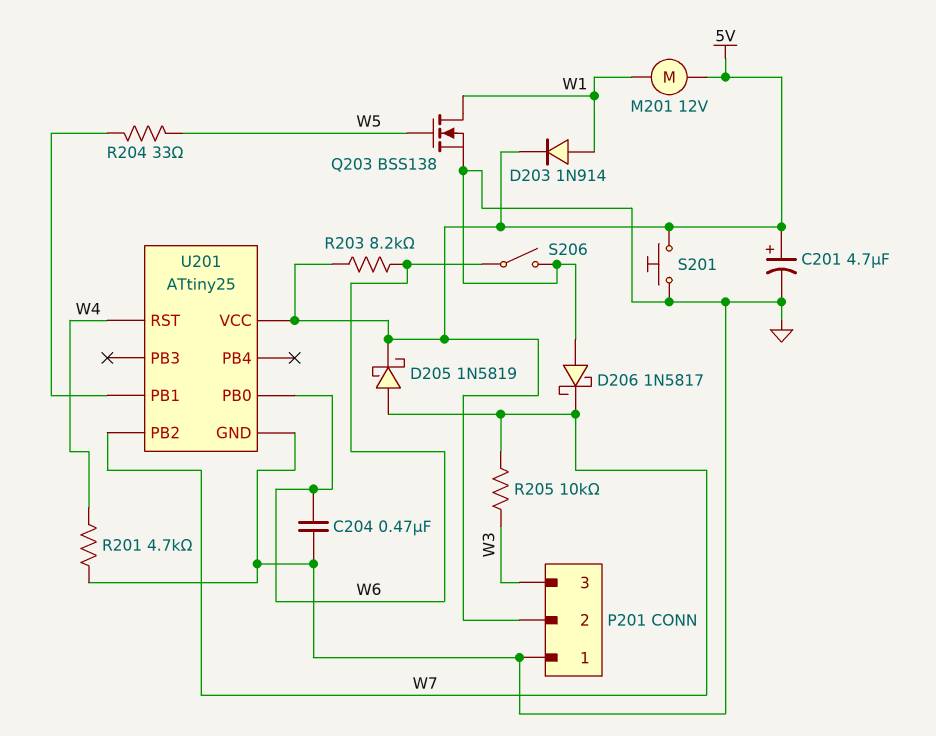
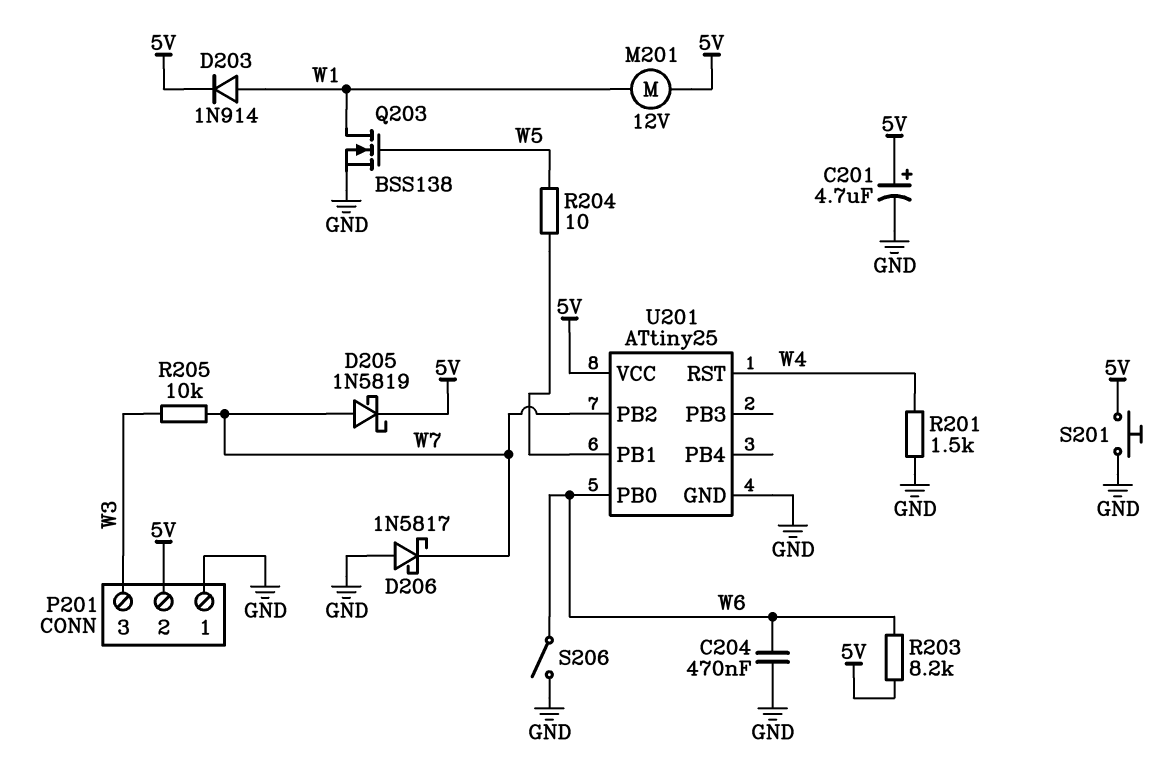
R201: 4.7k (GND, W4) -> 1.5k (GND, W4)
R204: 33 (U201/PB1, W5) -> 10 (U201/PB1, W5)

